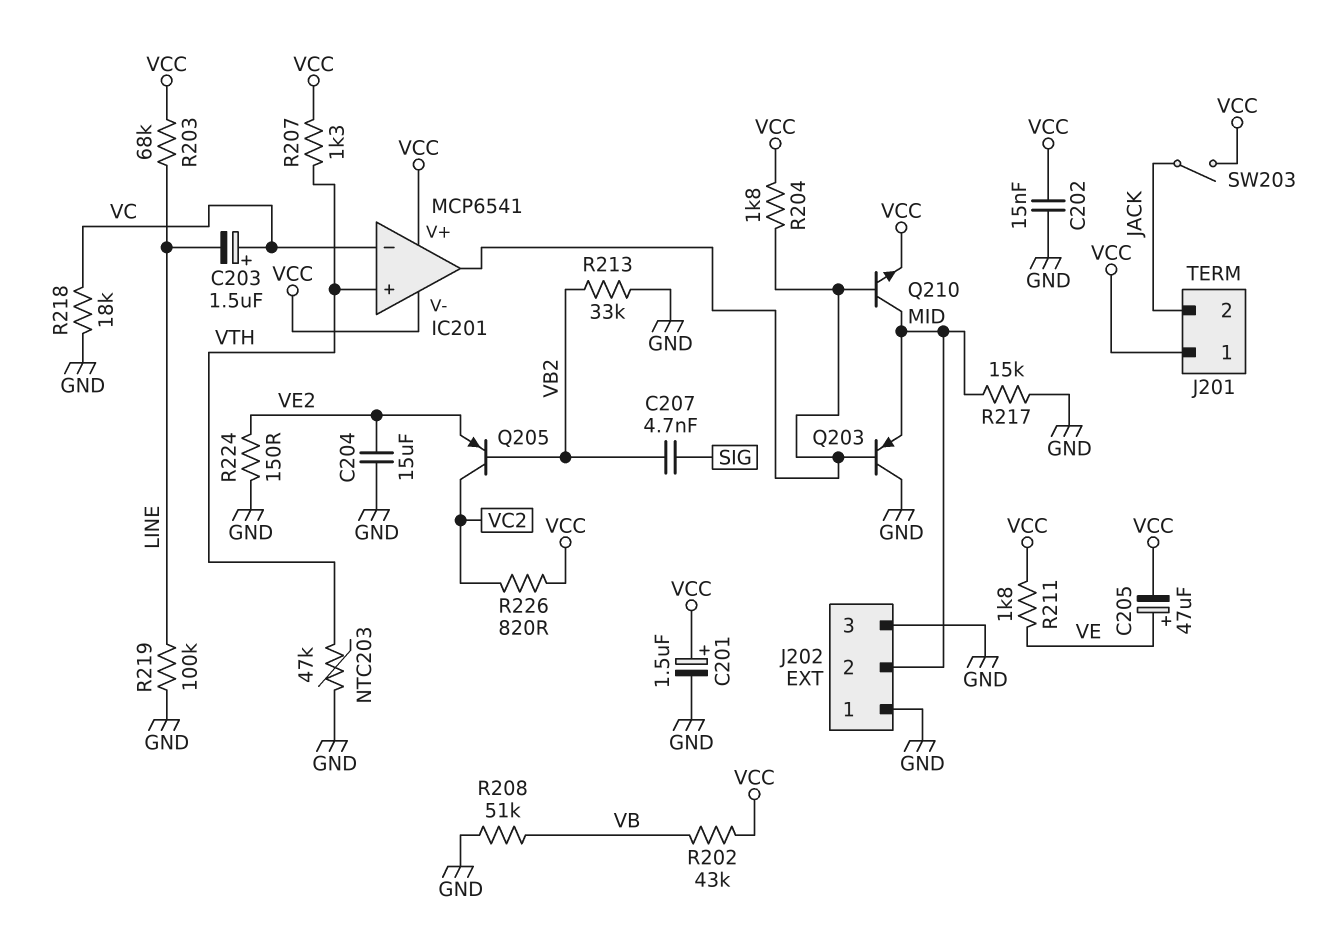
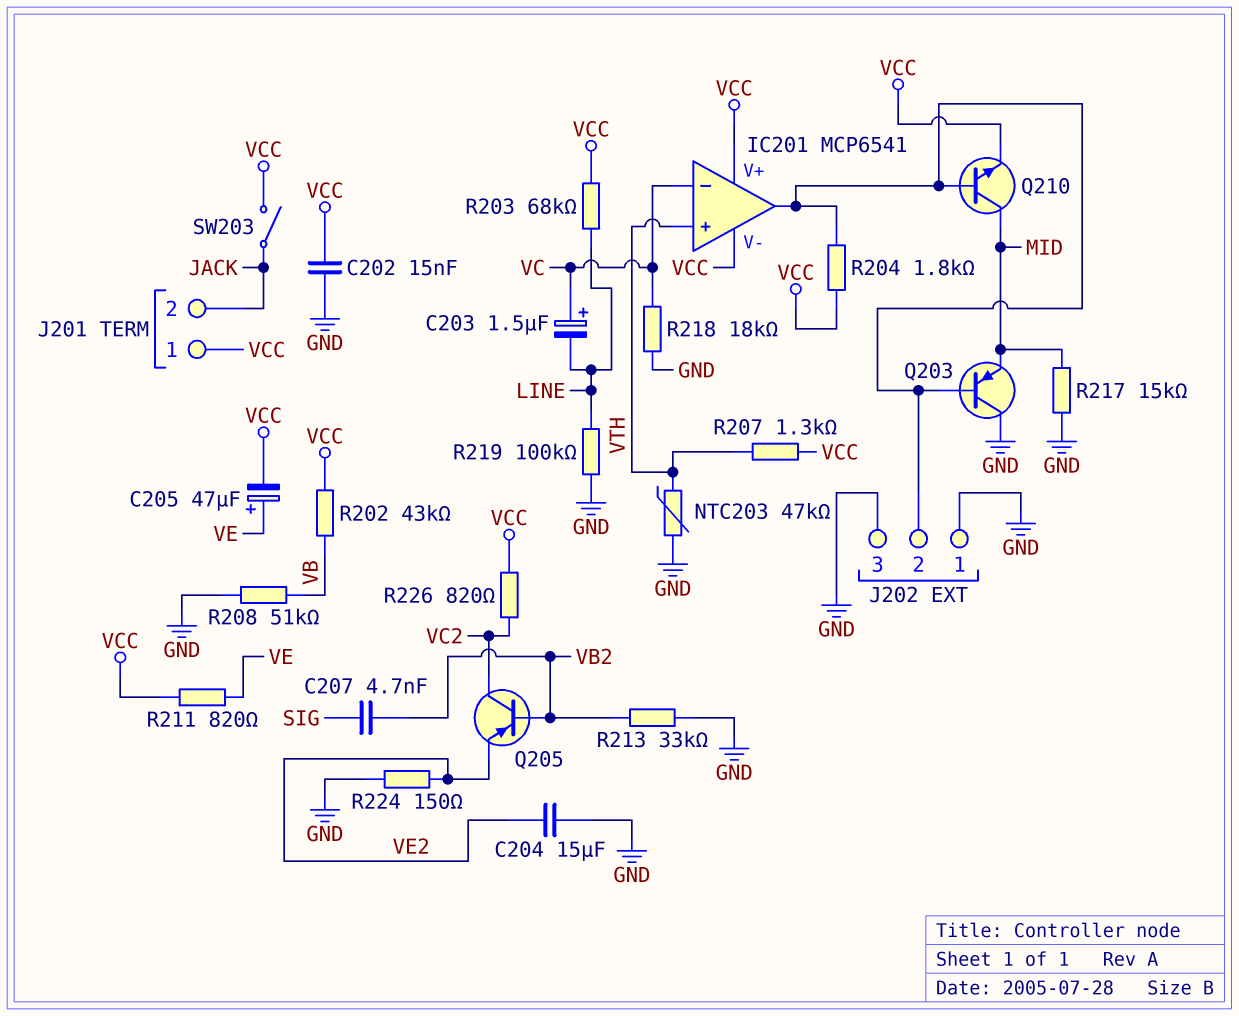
C201: 1.5uF (plus VCC, minus GND) -> none
J202 pin 2: MID -> IC201/out
R211: 1.8k (VCC, VE) -> 820 (VCC, VE)

